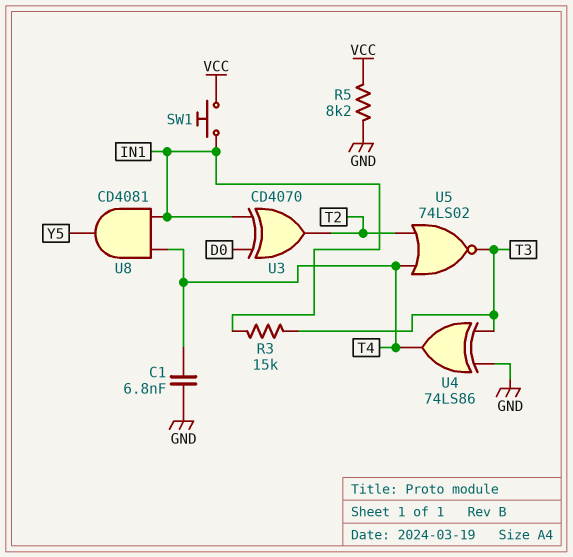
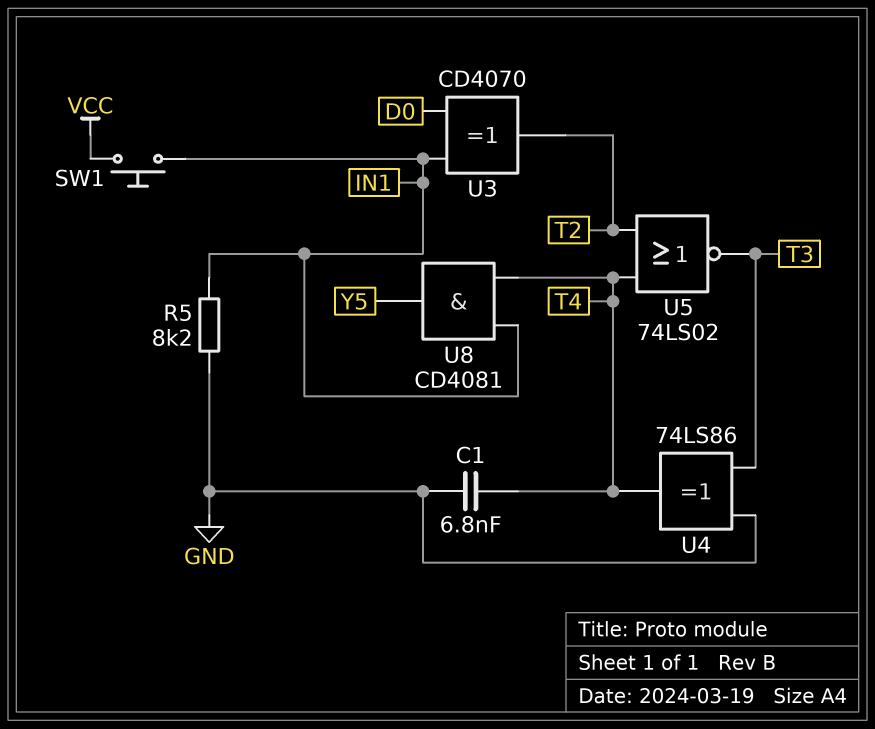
R3: 15k (IN1, T3) -> none
R5: 8.2k (GND, VCC) -> 8.2k (GND, IN1)

